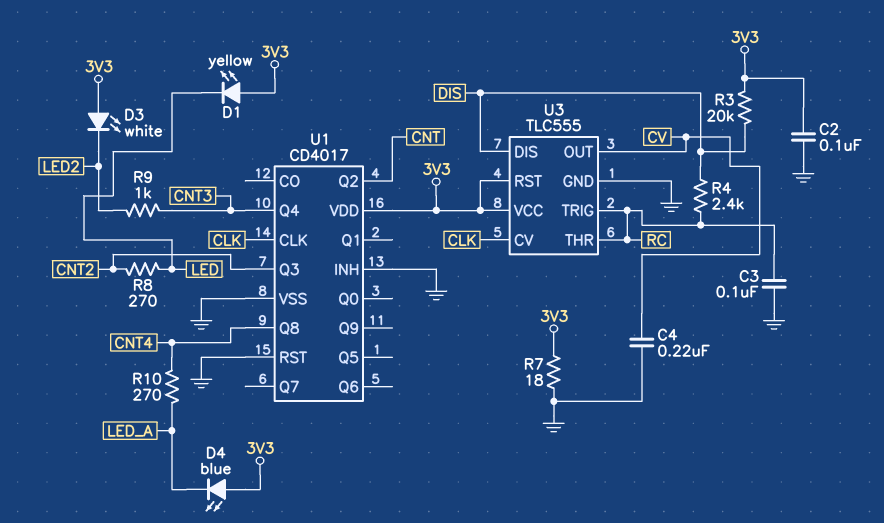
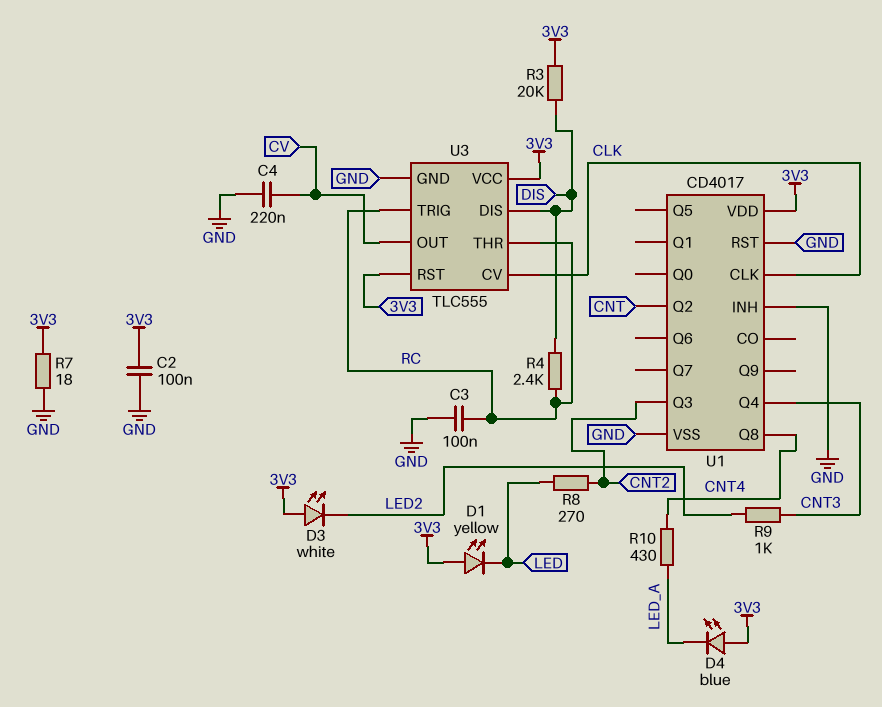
R10: 270 (CNT4, LED_A) -> 430 (CNT4, LED_A)

